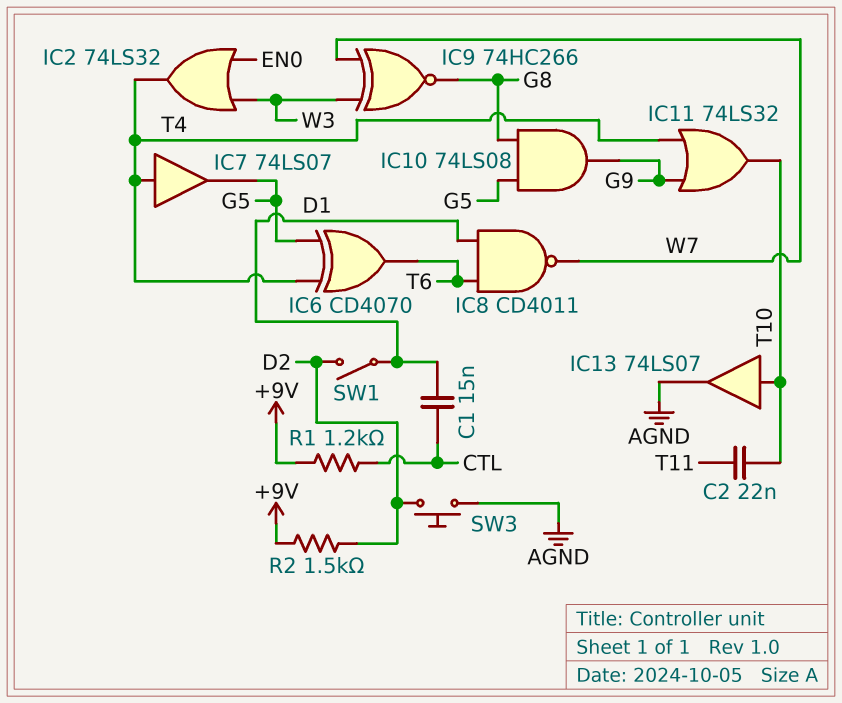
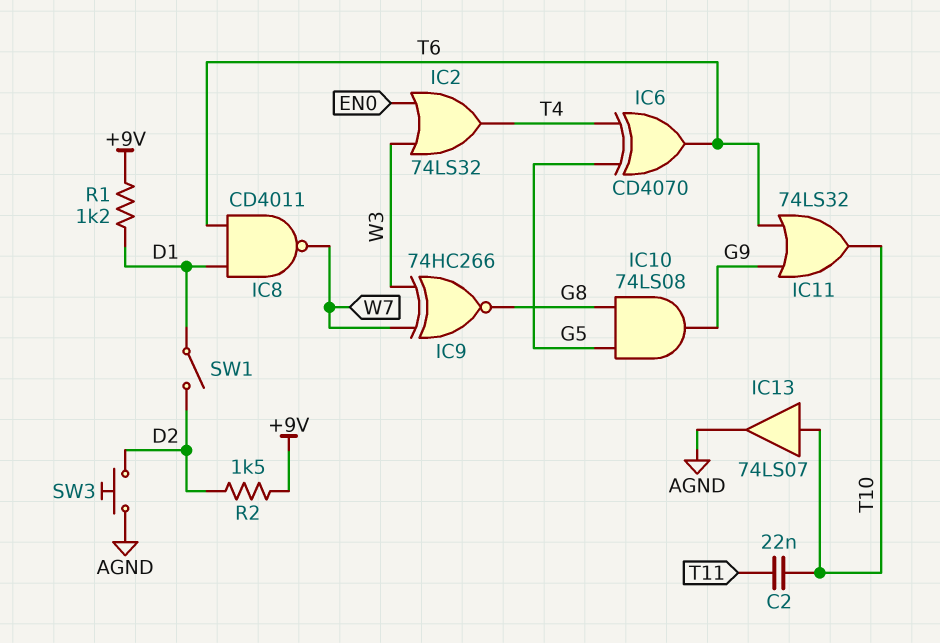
C1: 15nF (CTL, D1) -> none
IC7: buffer 74LS07 (in T4, out G5) -> none
IC11: OR 74LS32 (in G9, in T4, out T10) -> OR 74LS32 (in G9, in T6, out T10)
R1: 1.2k (+9V, CTL) -> 1.2k (+9V, D1)

